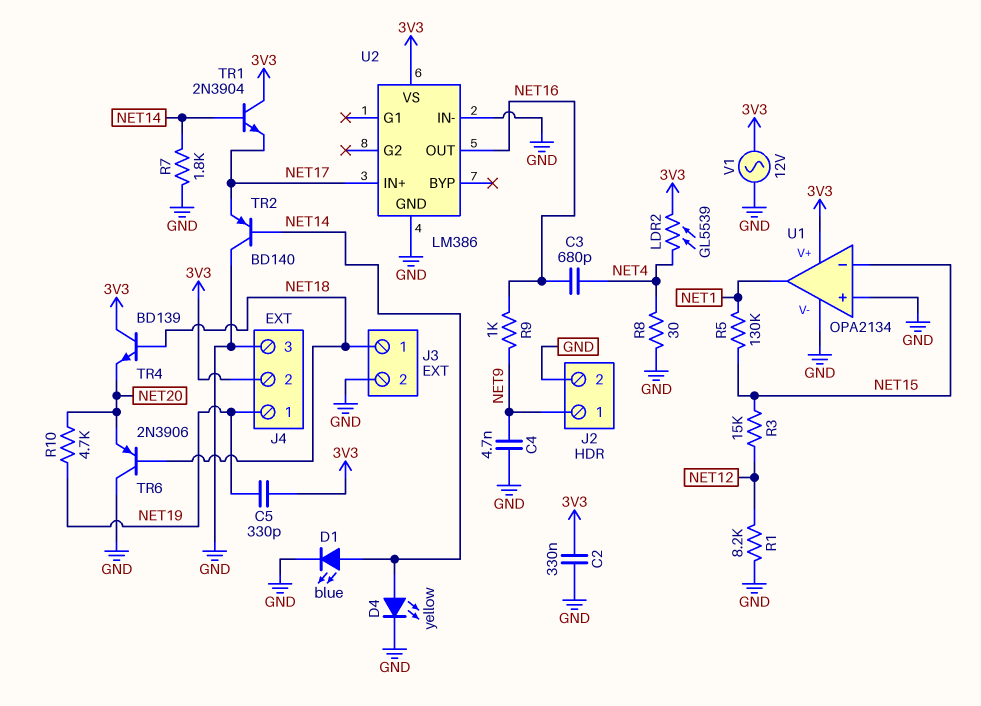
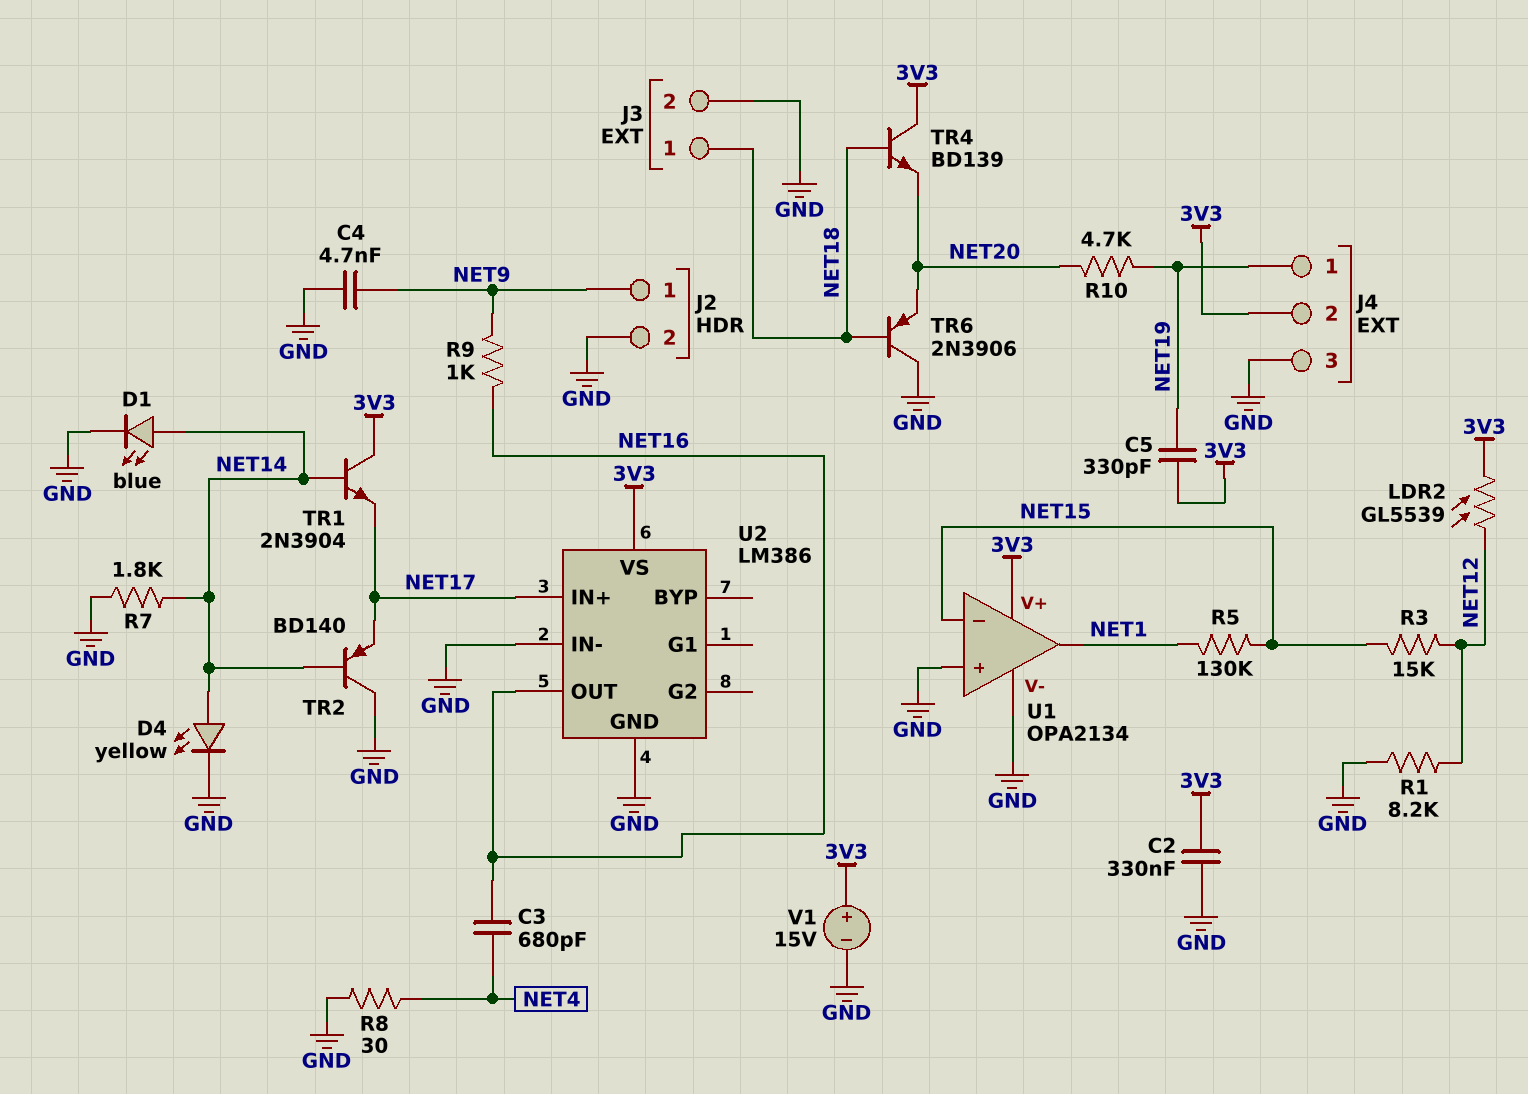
LDR2: GL5539 (3V3, NET4) -> GL5539 (3V3, NET12)
V1: AC 12V (3V3, GND) -> 15V (plus 3V3, minus GND)

